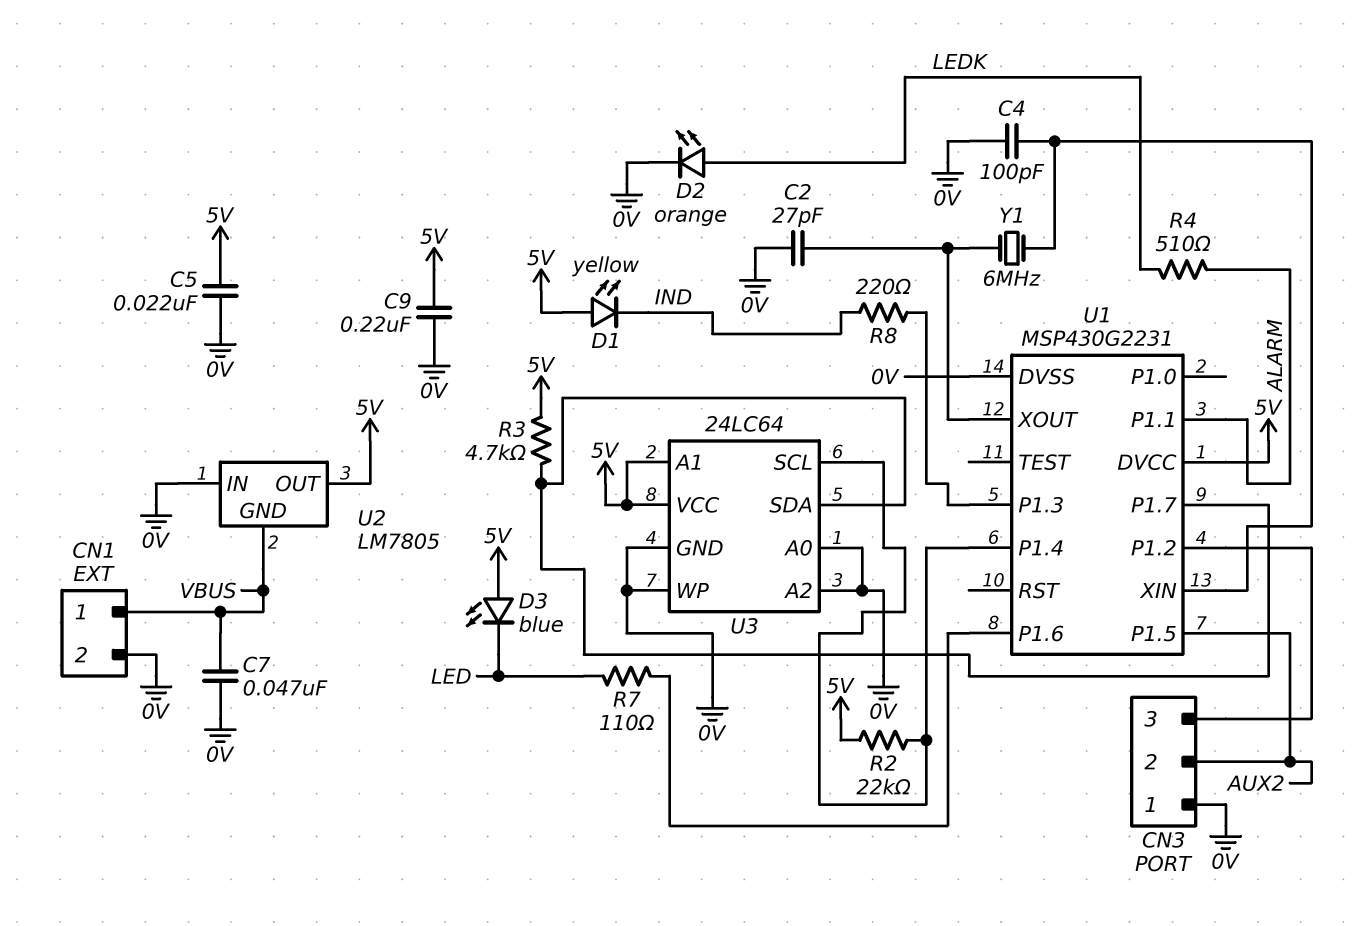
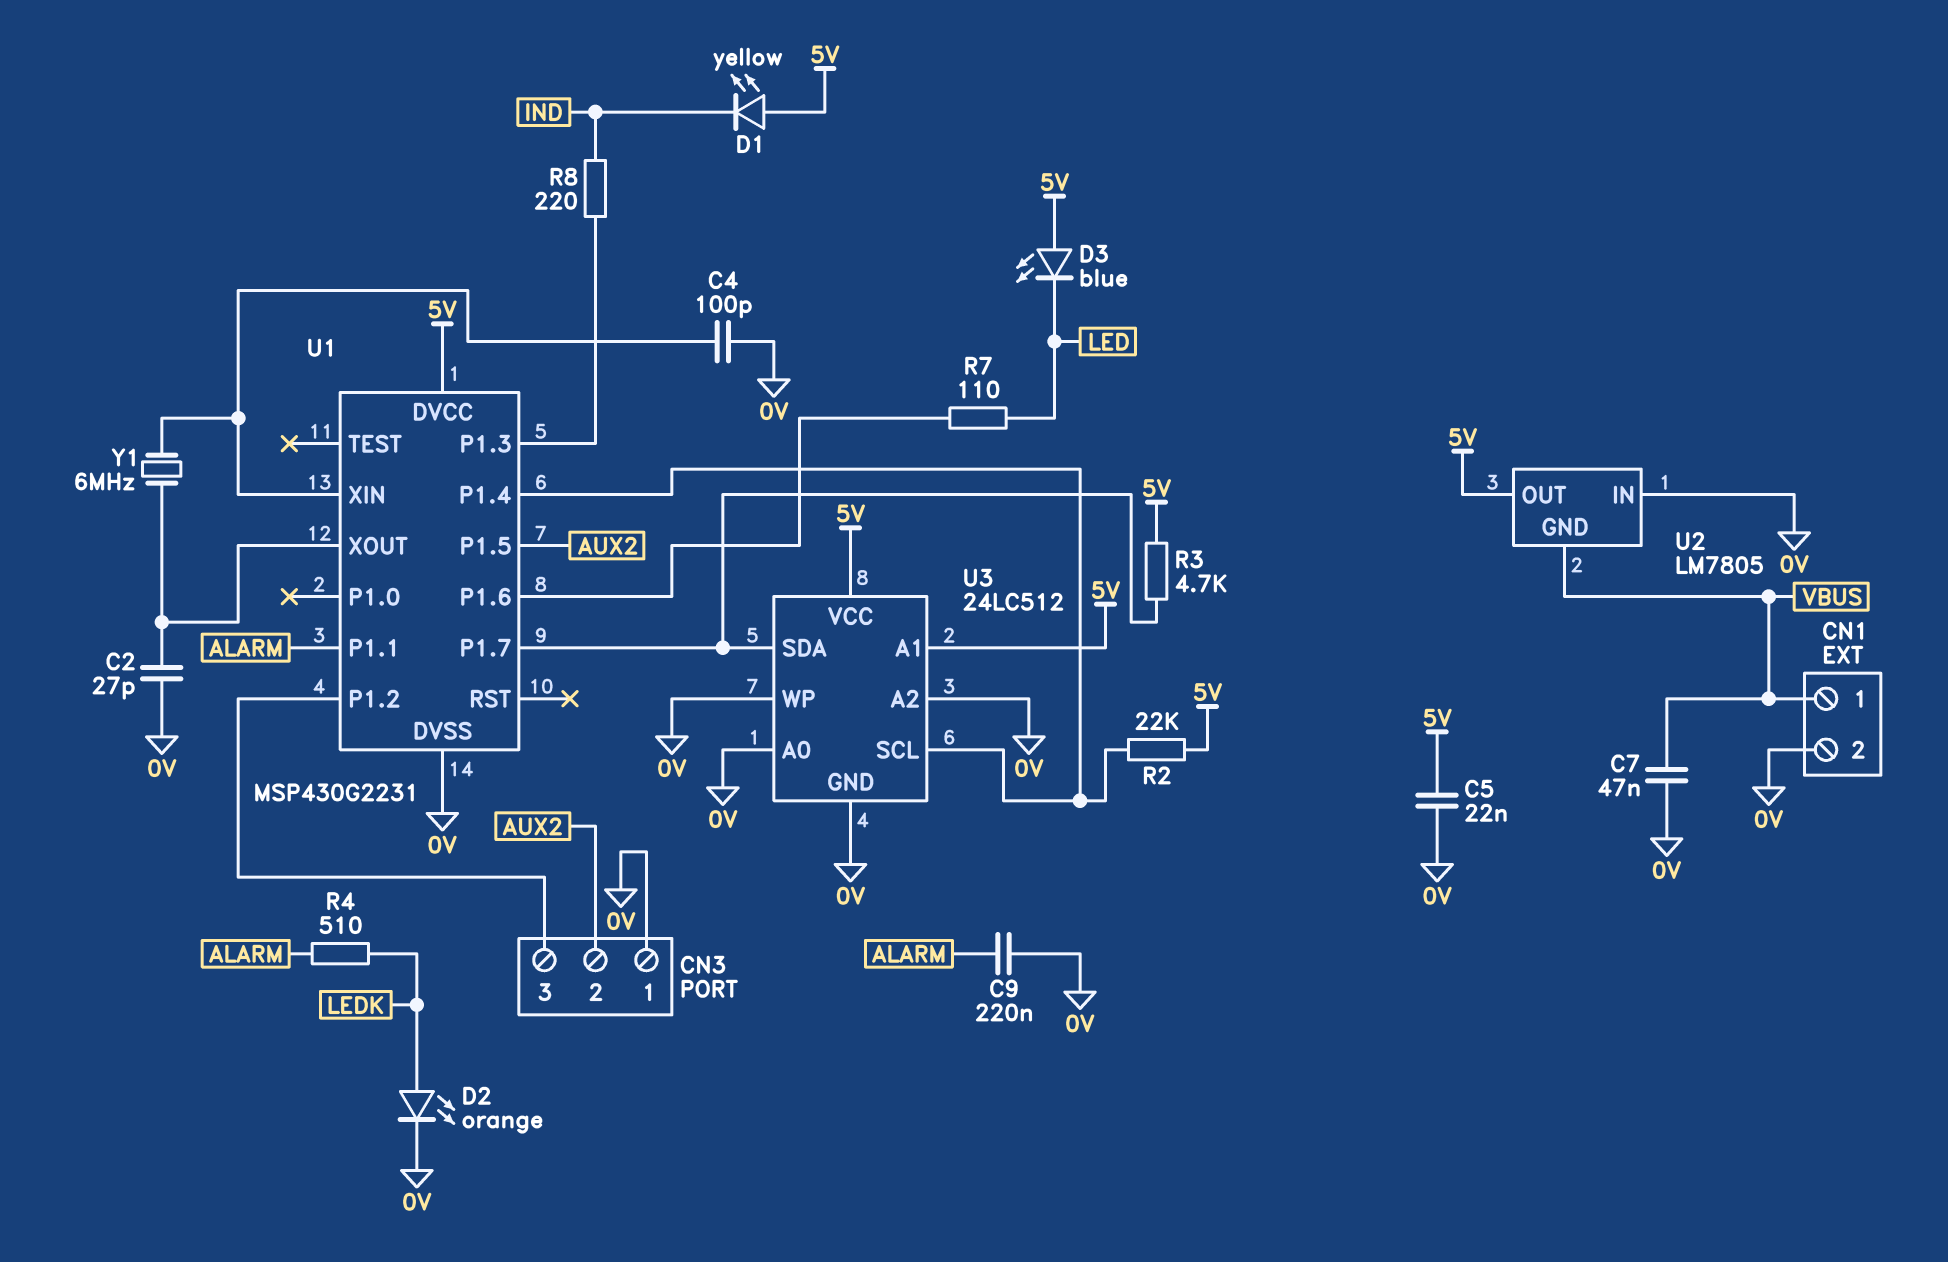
C9: 220nF (0V, 5V) -> 220nF (0V, ALARM)
U3: 24LC64 -> 24LC512

